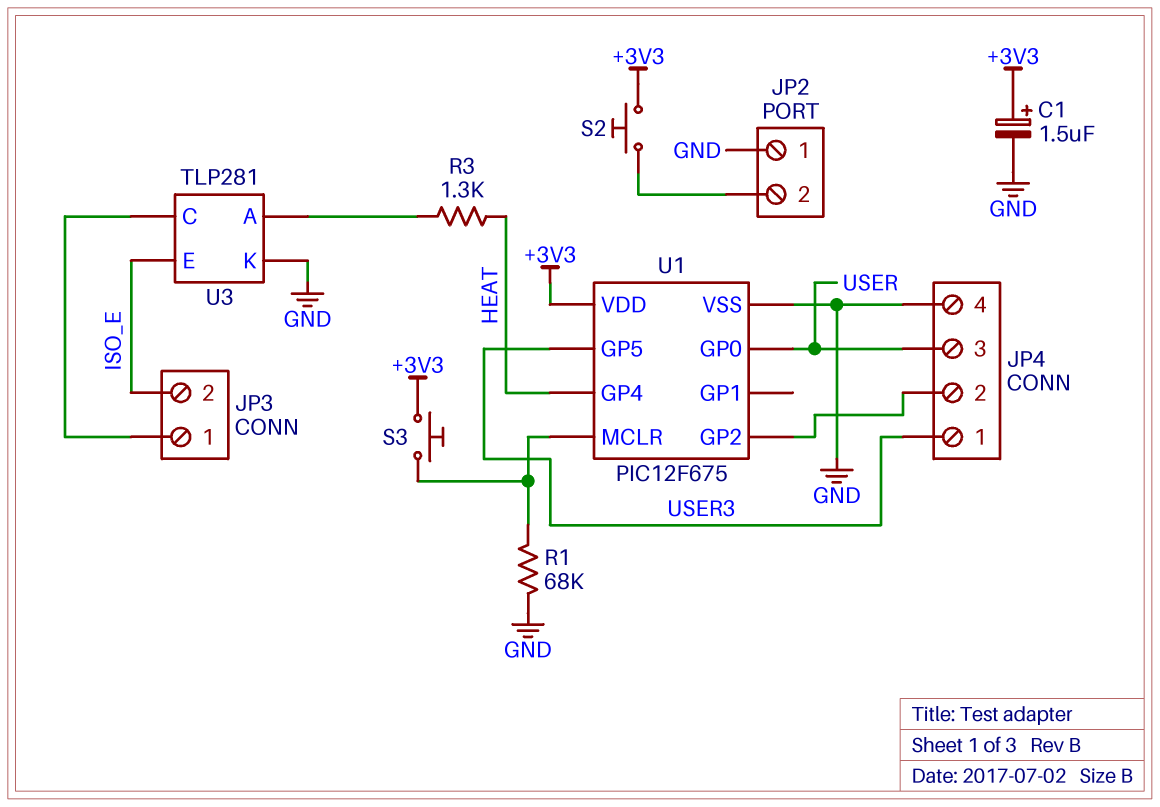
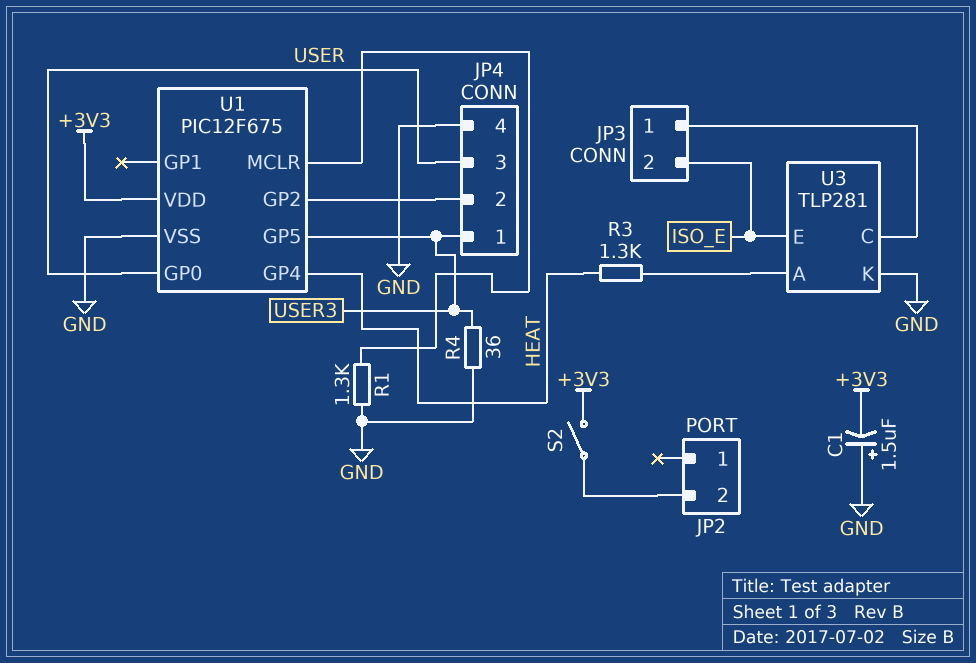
C1: 1.5uF (plus +3V3, minus GND) -> 1.5uF (plus GND, minus +3V3)
JP2 pin 1: GND -> none
R1: 68k (GND, U1/MCLR) -> 1.3k (GND, U1/MCLR)
R4: none -> 36 (GND, USER3)
S2: button (+3V3, JP2/2) -> switch (+3V3, JP2/2)
S3: button (+3V3, U1/MCLR) -> none

